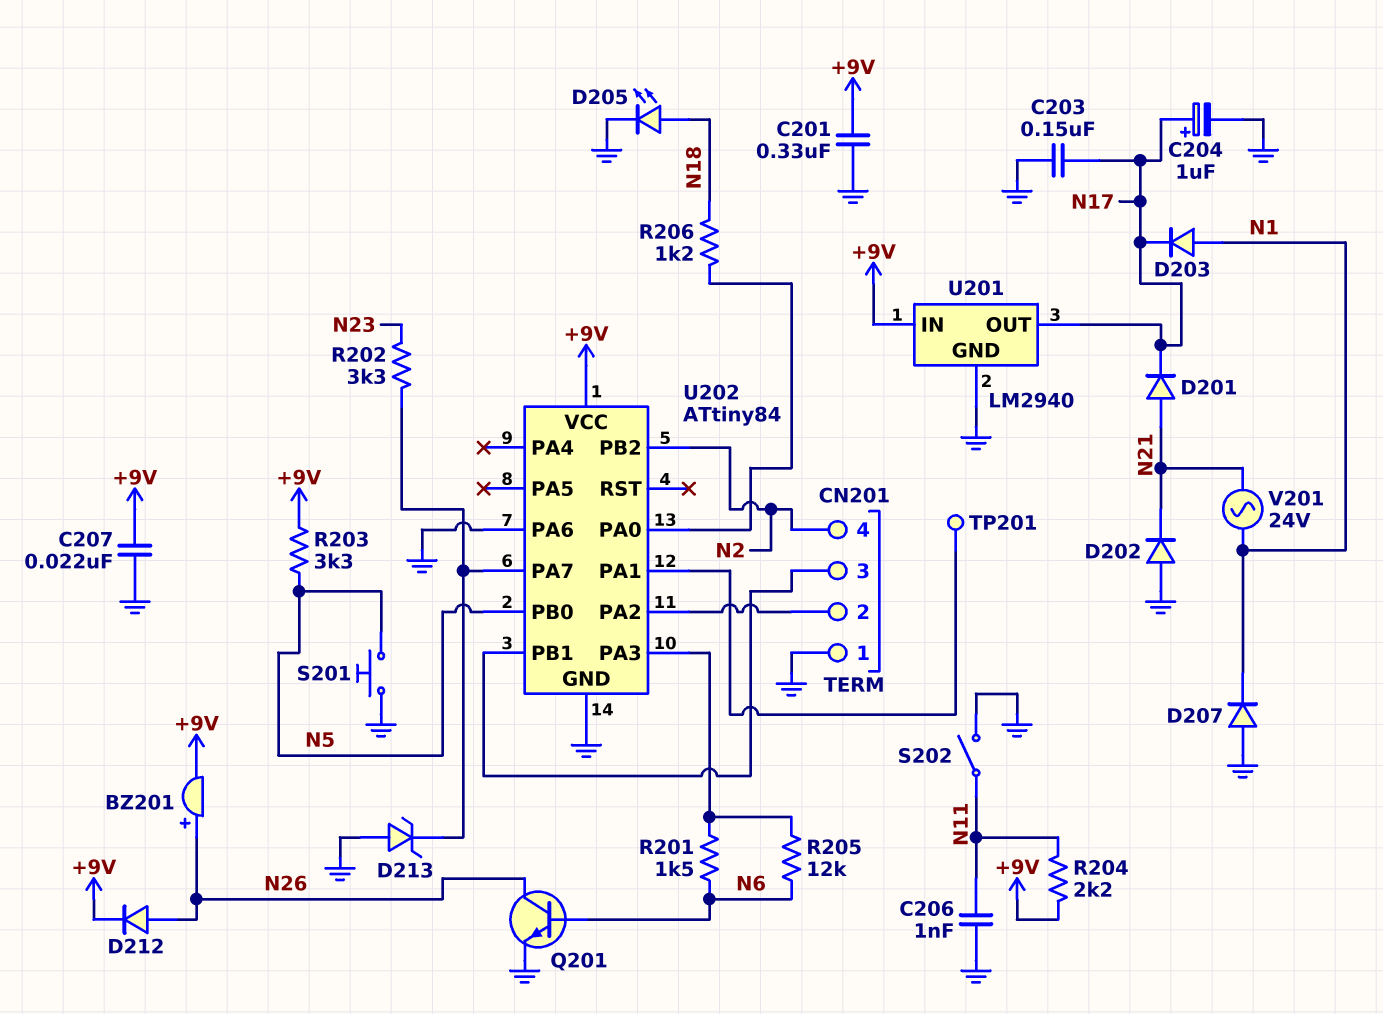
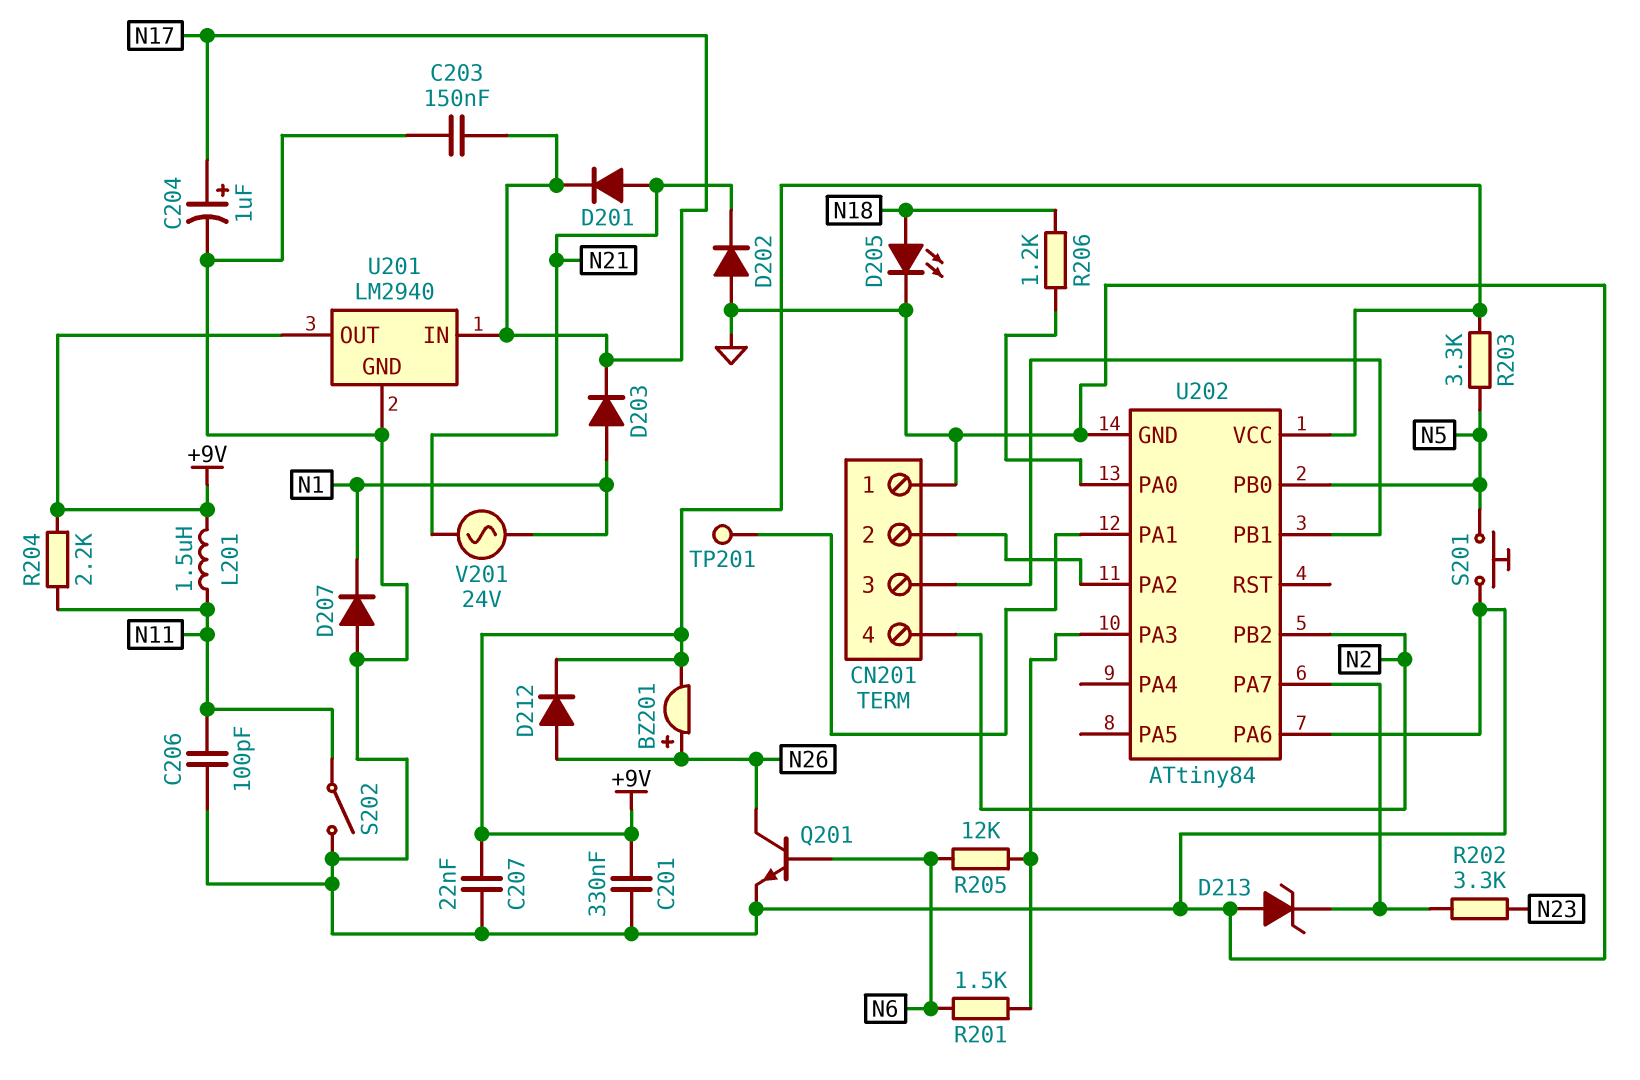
C206: 1nF (GND, N11) -> 100pF (GND, N11)
L201: none -> 1.5uH (+9V, N11)
U201 pin IN: +9V -> N17
U201 pin OUT: N17 -> +9V

